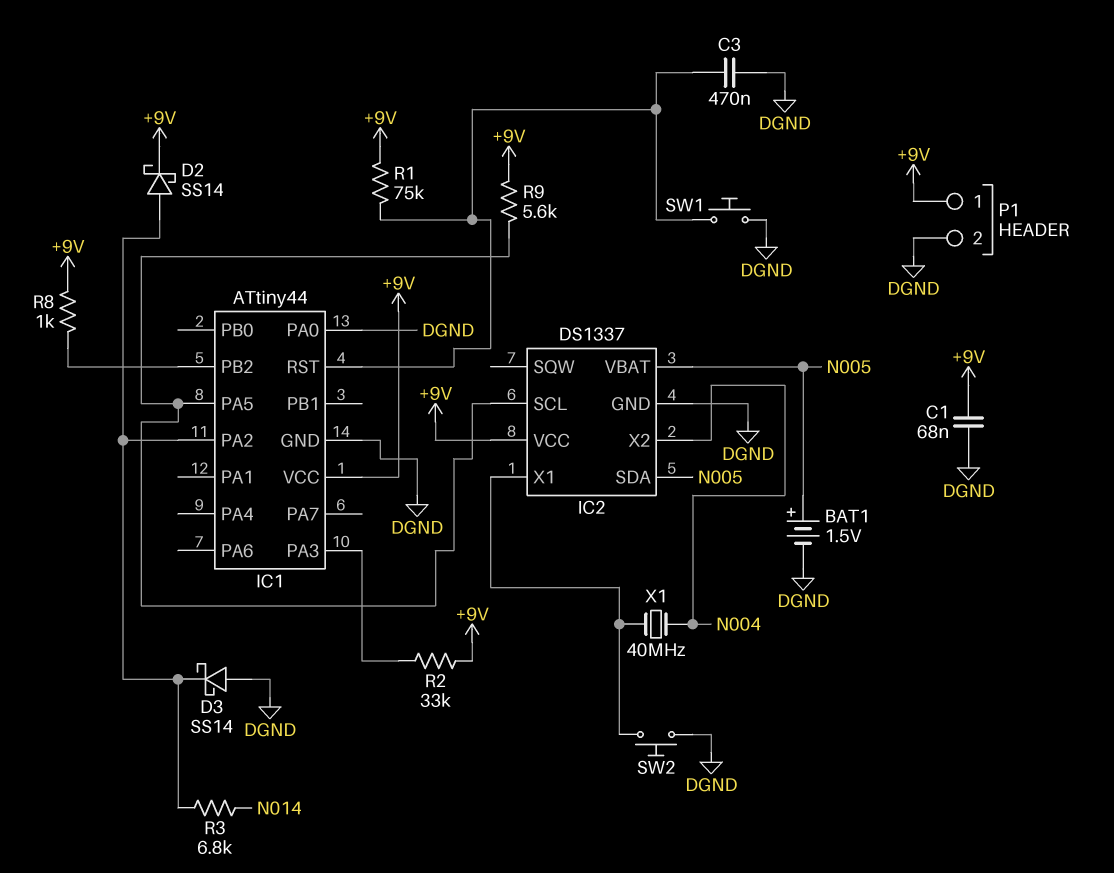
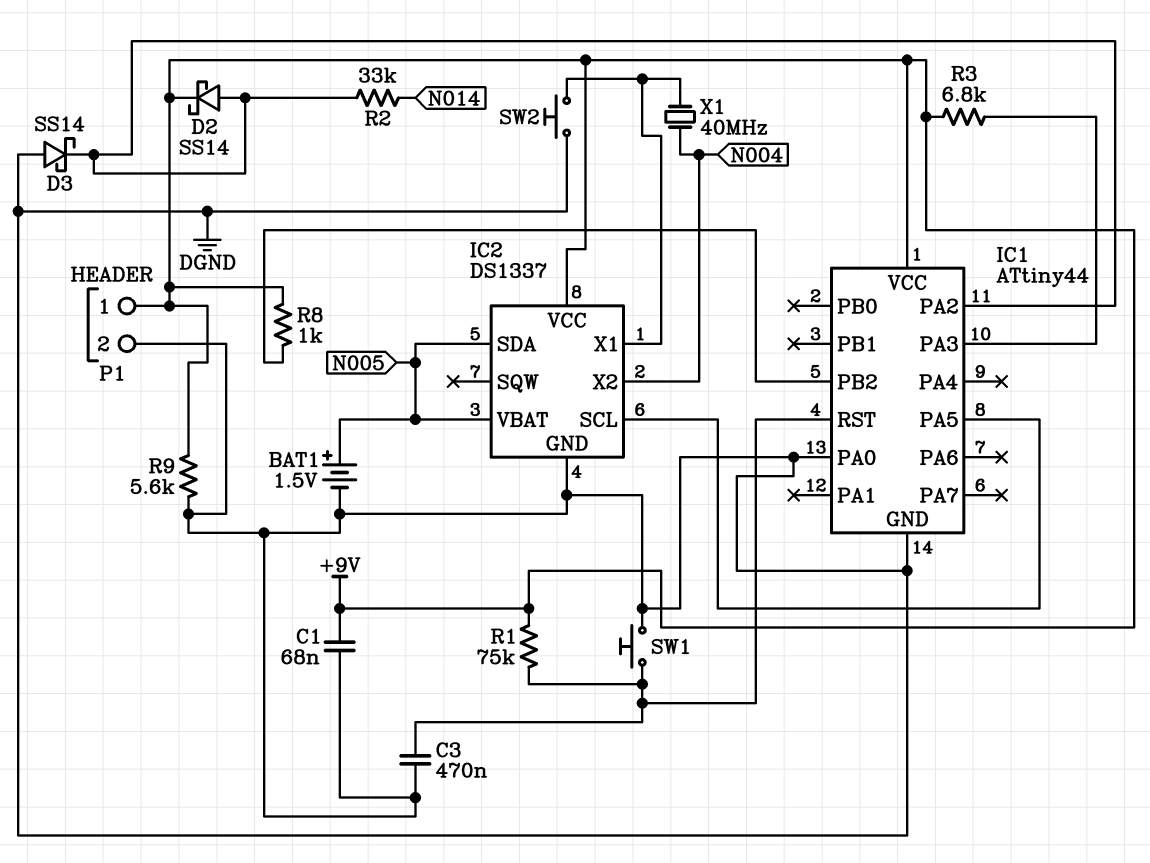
R2: 33k (+9V, IC1/PA3) -> 33k (IC1/PA2, N014)
R3: 6.8k (IC1/PA2, N014) -> 6.8k (+9V, IC1/PA3)
R9: 5.6k (+9V, IC1/PA5) -> 5.6k (+9V, DGND)

